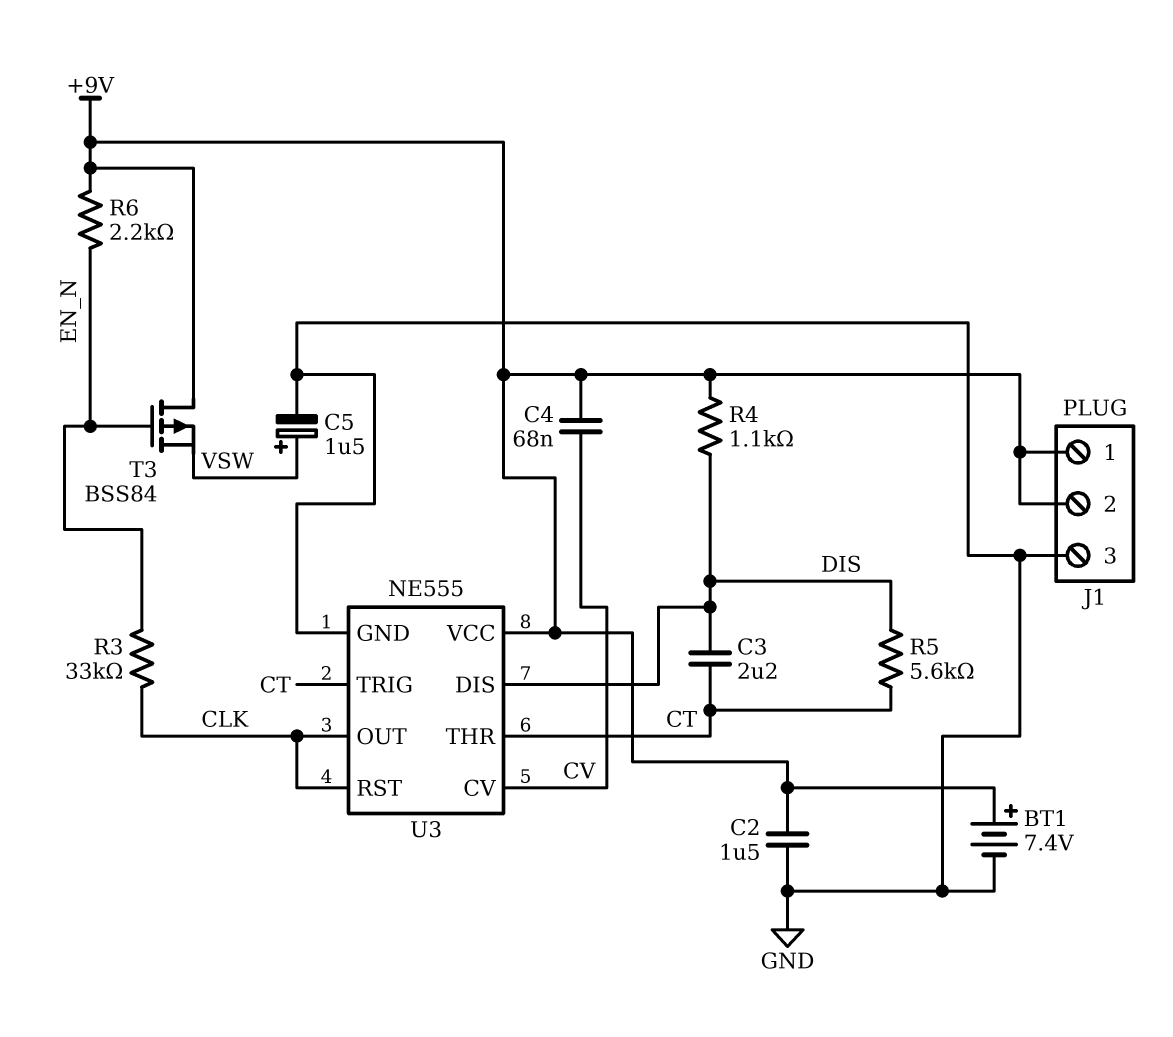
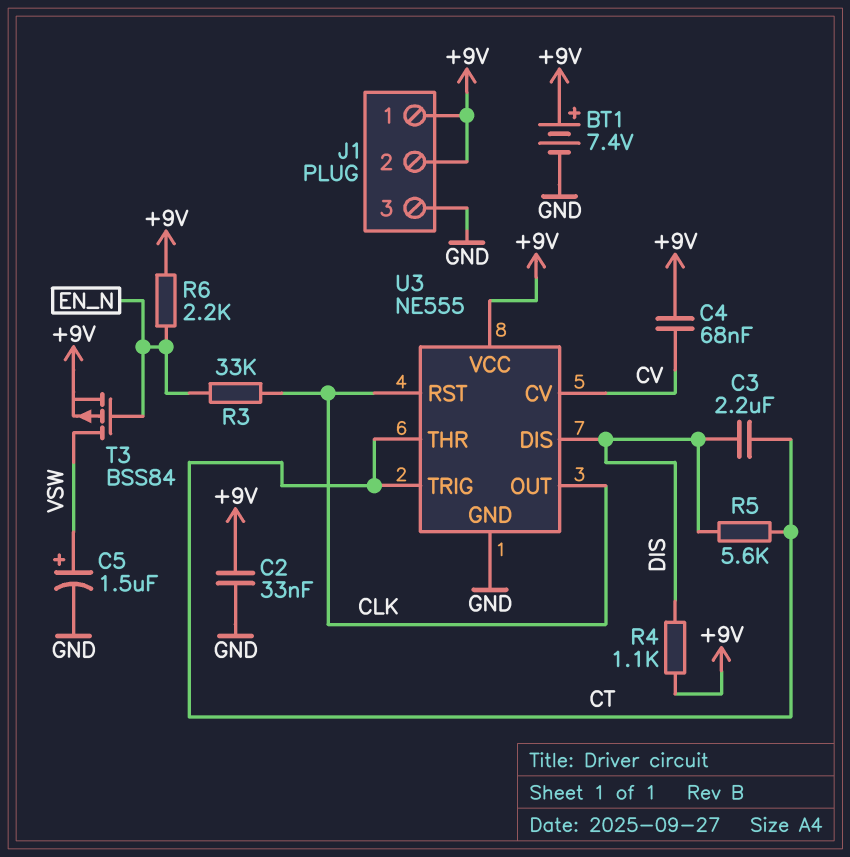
C2: 1.5uF (+9V, GND) -> 33nF (+9V, GND)
T3: PMOS BSS84 (G EN_N, D +9V, S VSW) -> PMOS BSS84 (G EN_N, D VSW, S +9V)

